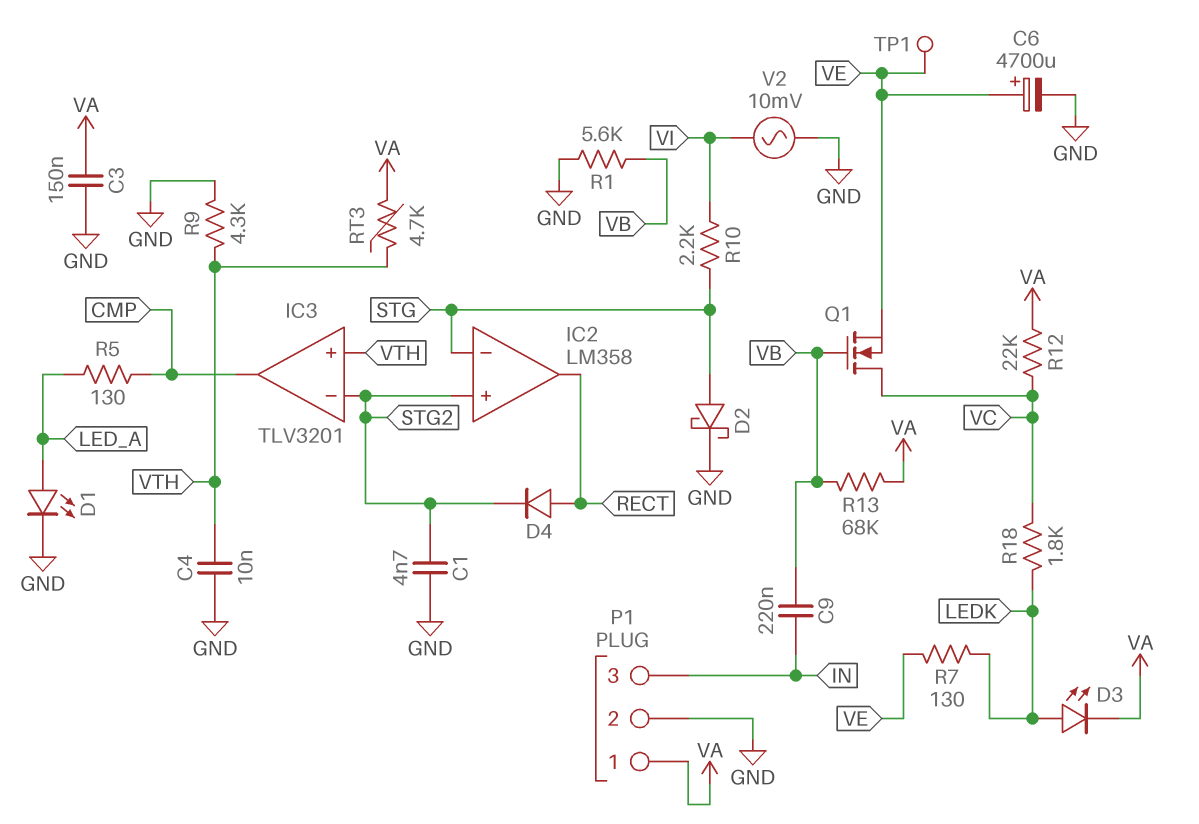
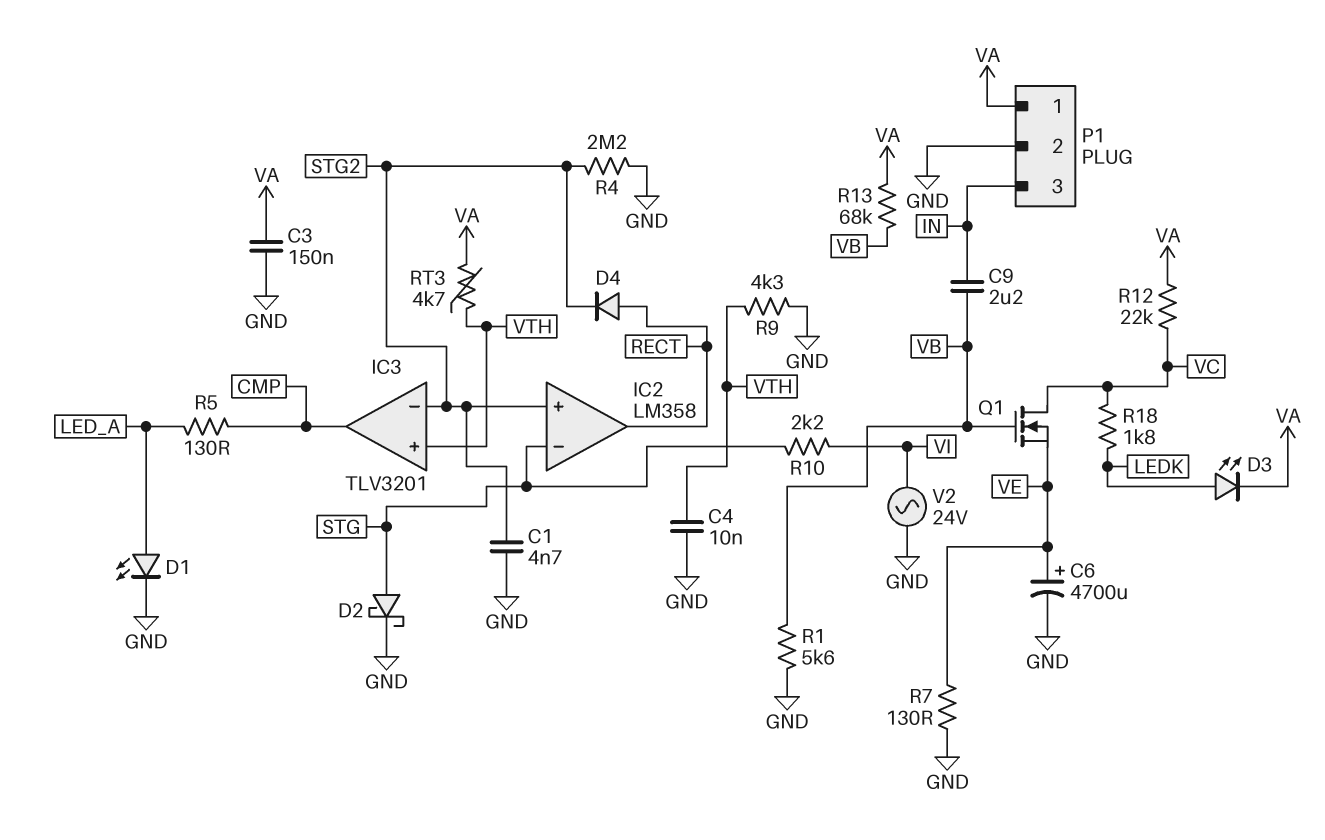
C9: 220nF (IN, VB) -> 2.2uF (IN, VB)
R4: none -> 2.2M (GND, STG2)
R7: 130 (LEDK, VE) -> 130 (GND, VE)
TP1: test point (VE) -> none
V2: AC 10mV (GND, VI) -> AC 24V (GND, VI)

